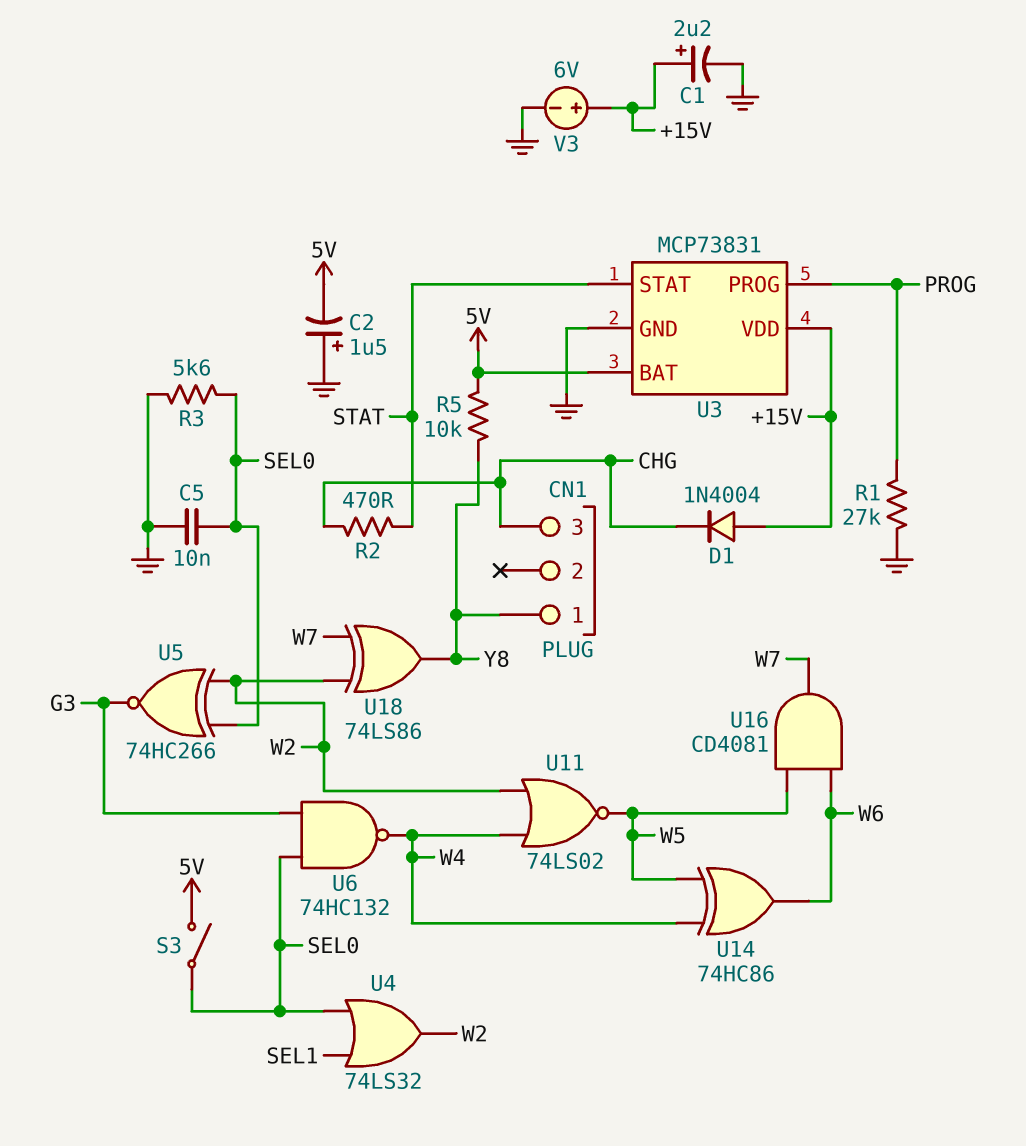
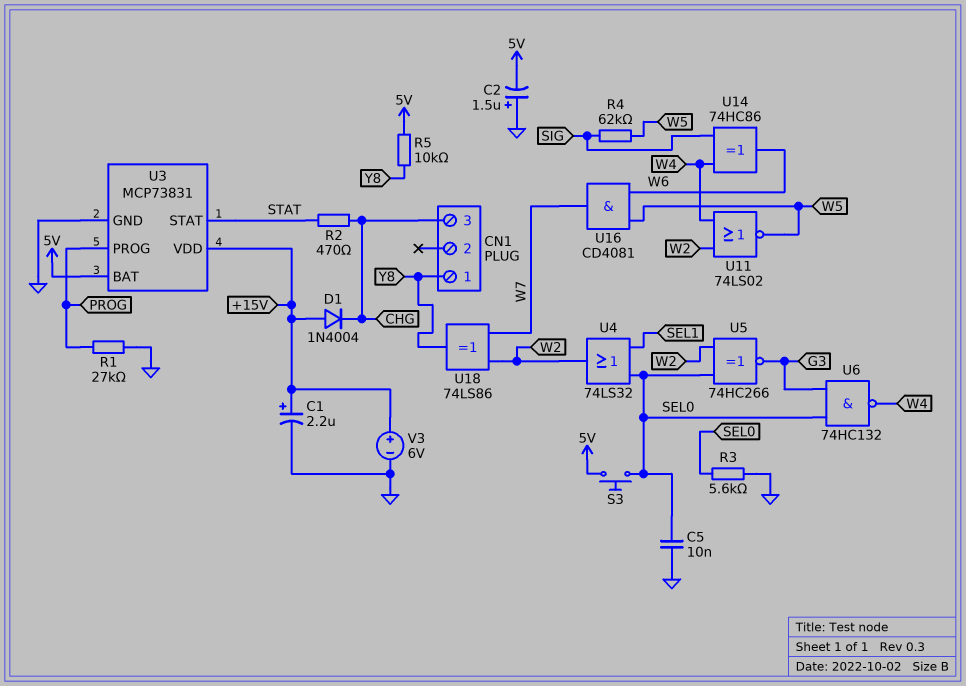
R4: none -> 62k (SIG, W5)
S3: switch (5V, SEL0) -> button (5V, SEL0)
U14: XOR 74HC86 (in W4, in W5, out W6) -> XOR 74HC86 (in SIG, in W4, out W6)

